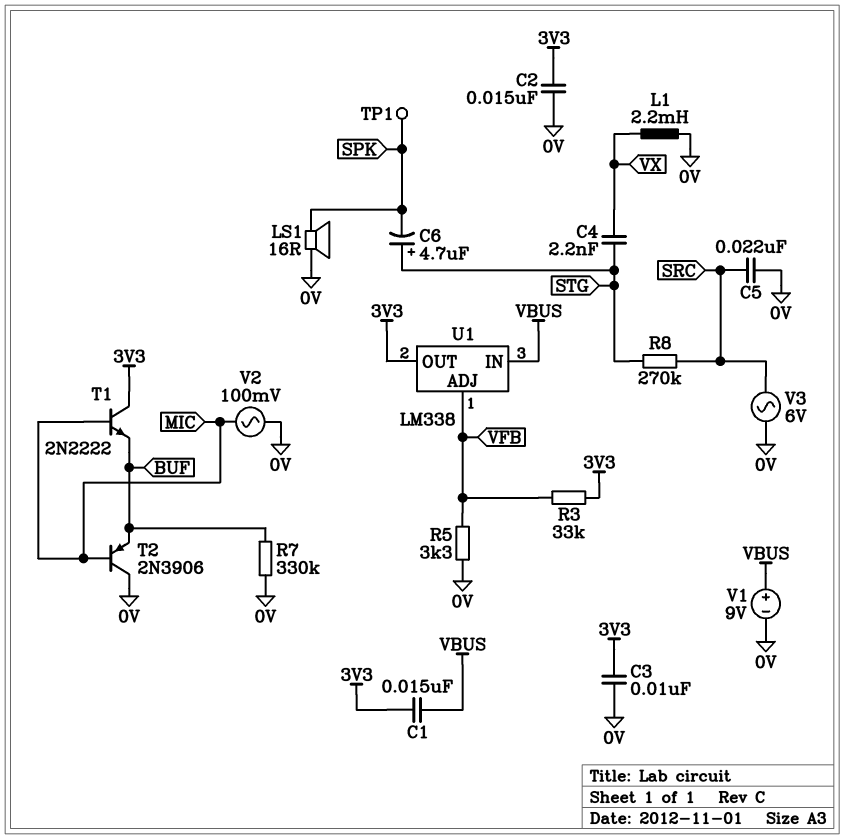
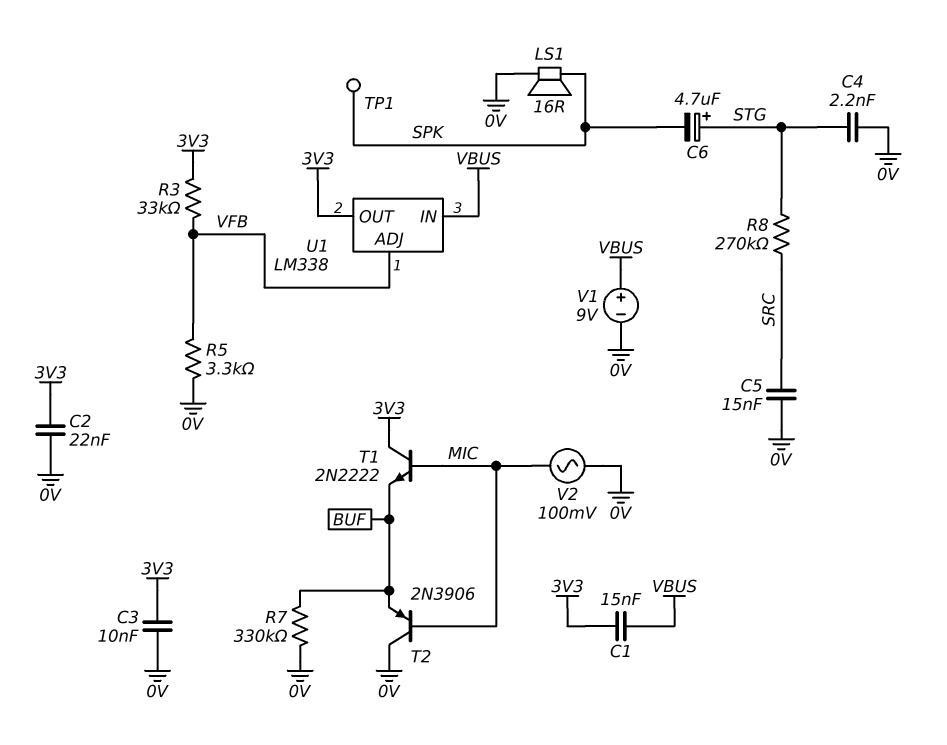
C2: 15nF (0V, 3V3) -> 22nF (0V, 3V3)
C4: 2.2nF (STG, VX) -> 2.2nF (0V, STG)
C5: 22nF (0V, SRC) -> 15nF (0V, SRC)
L1: 2.2mH (0V, VX) -> none
V3: AC 6V (0V, SRC) -> none

